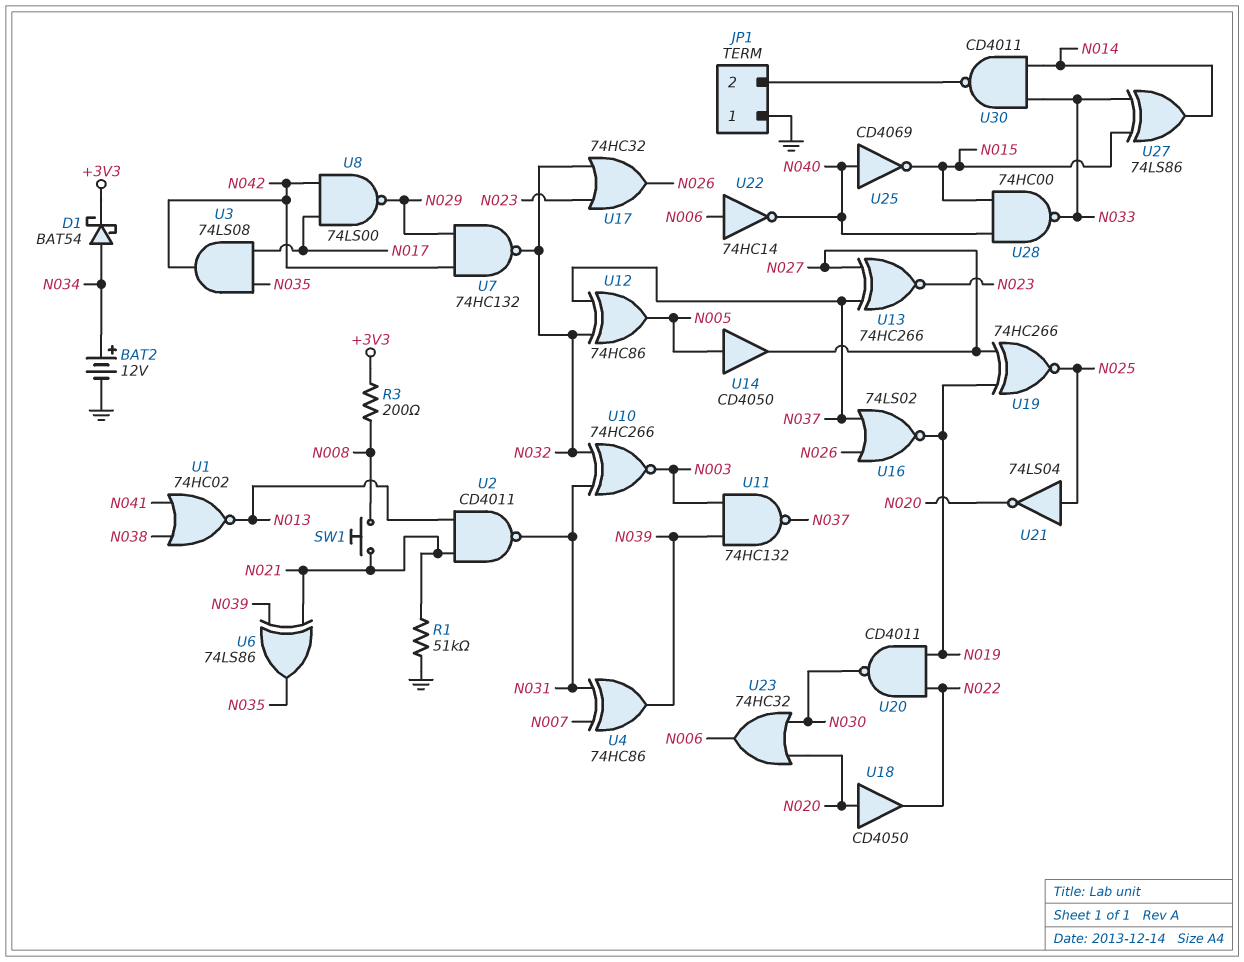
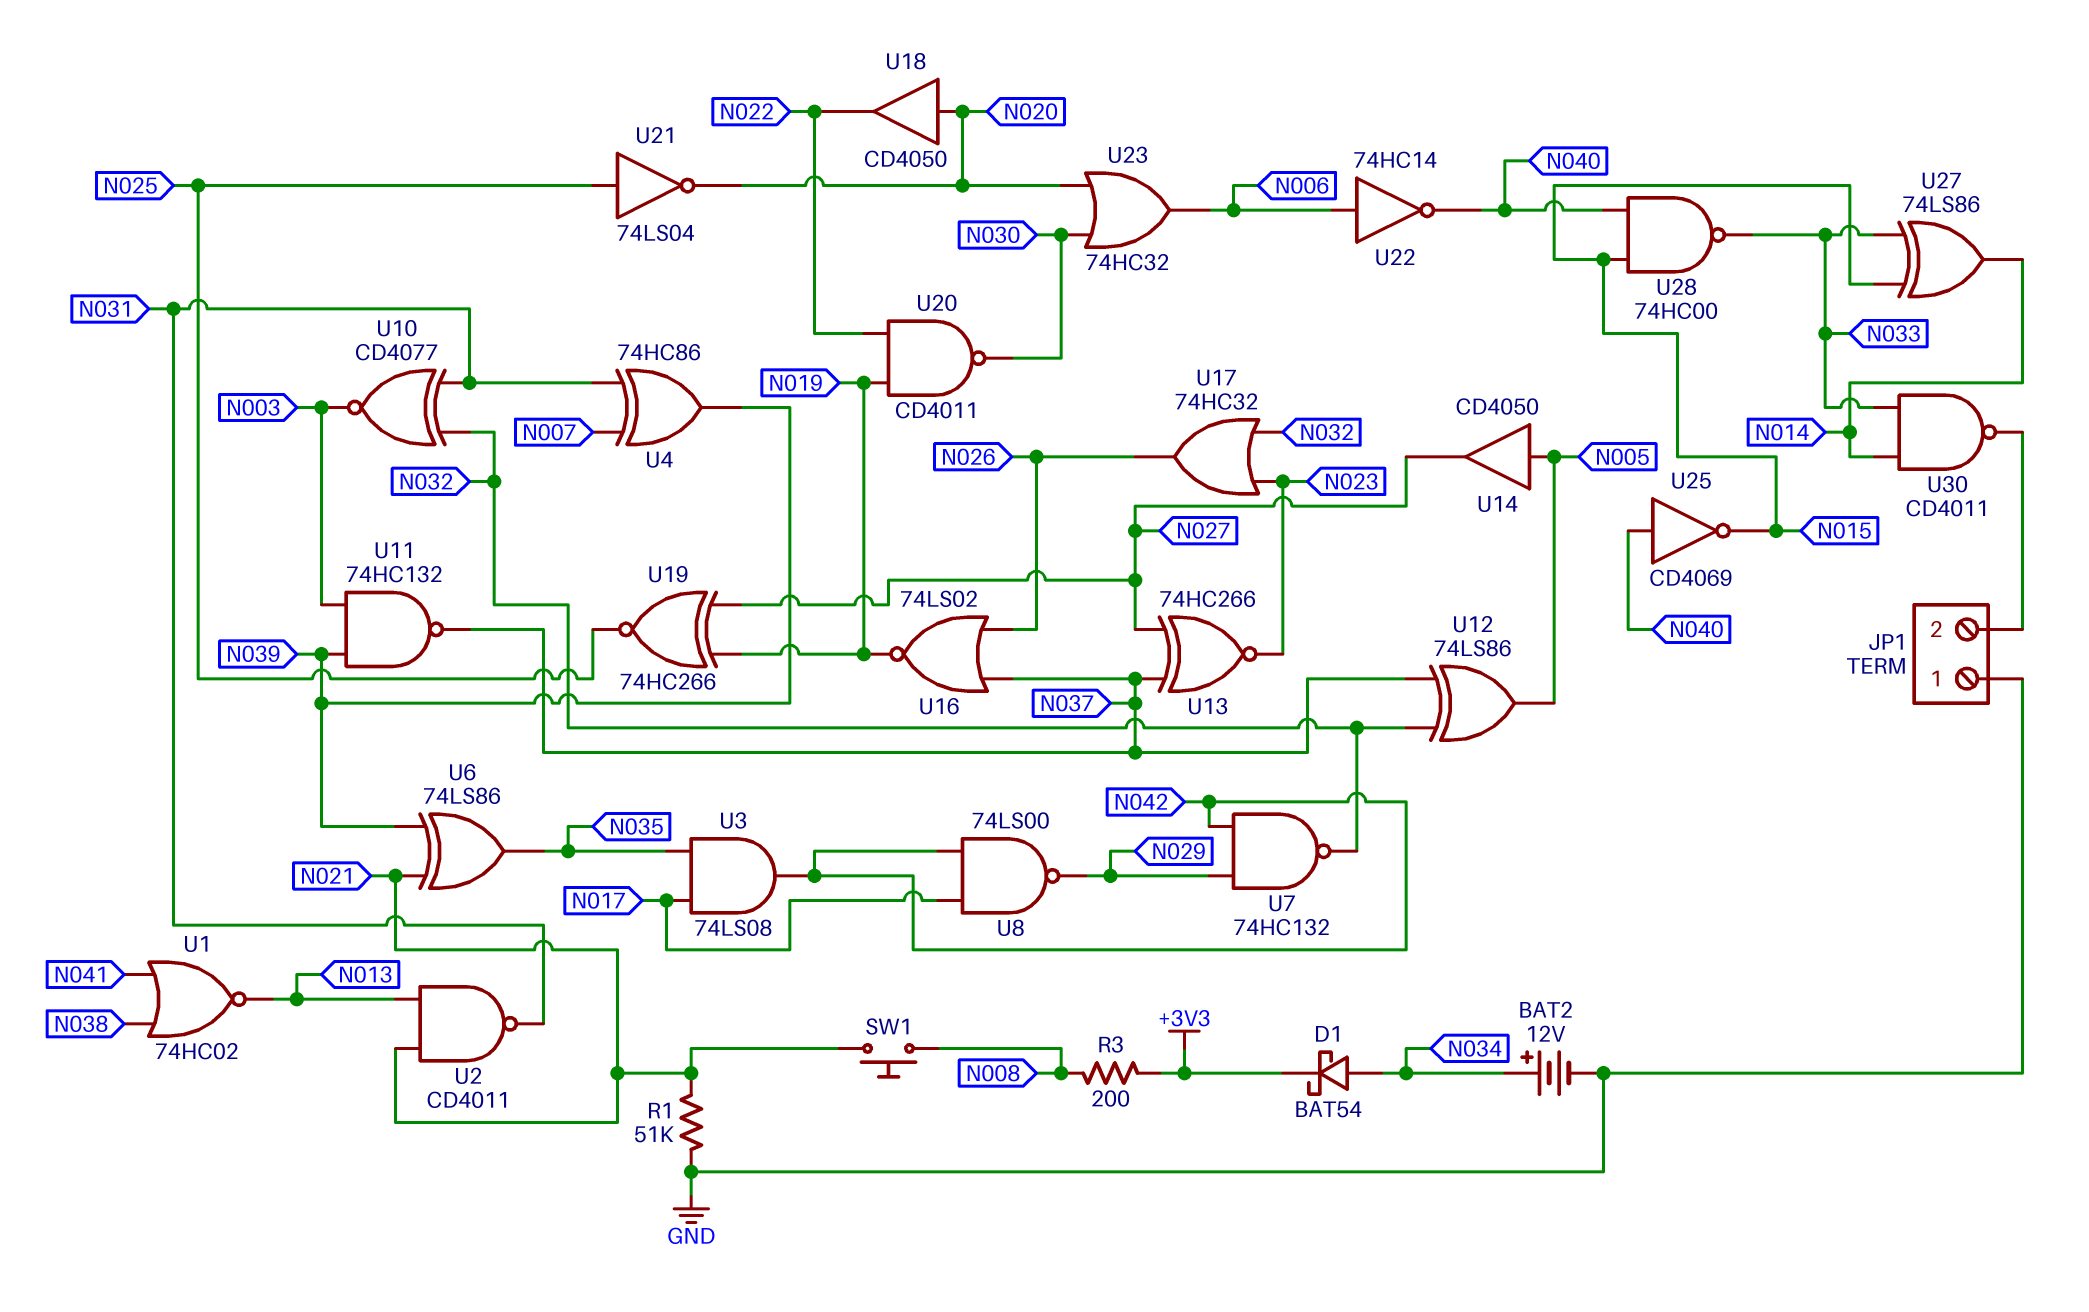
U10: XNOR 74HC266 (in N031, in N032, out N003) -> XNOR CD4077 (in N031, in N032, out N003)
U12: XOR 74HC86 (in N032, in N037, out N005) -> XOR 74LS86 (in N032, in N037, out N005)

